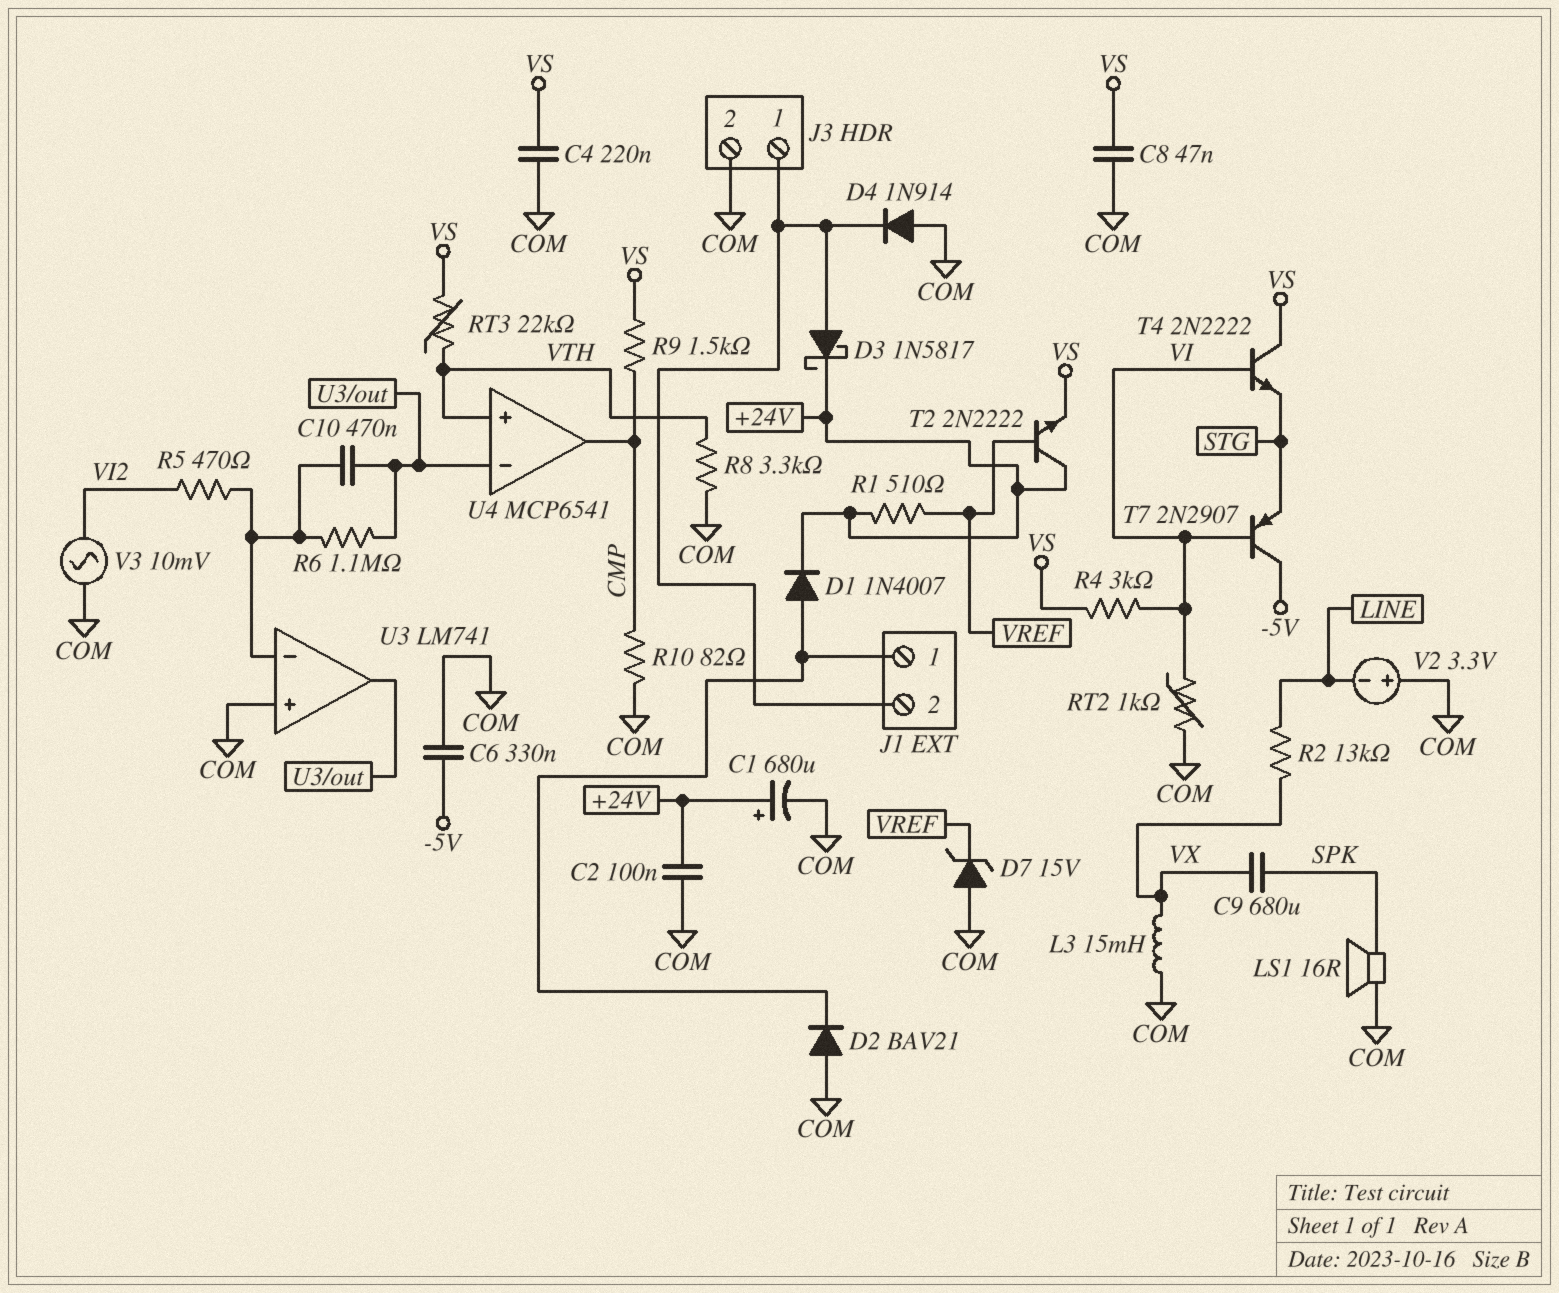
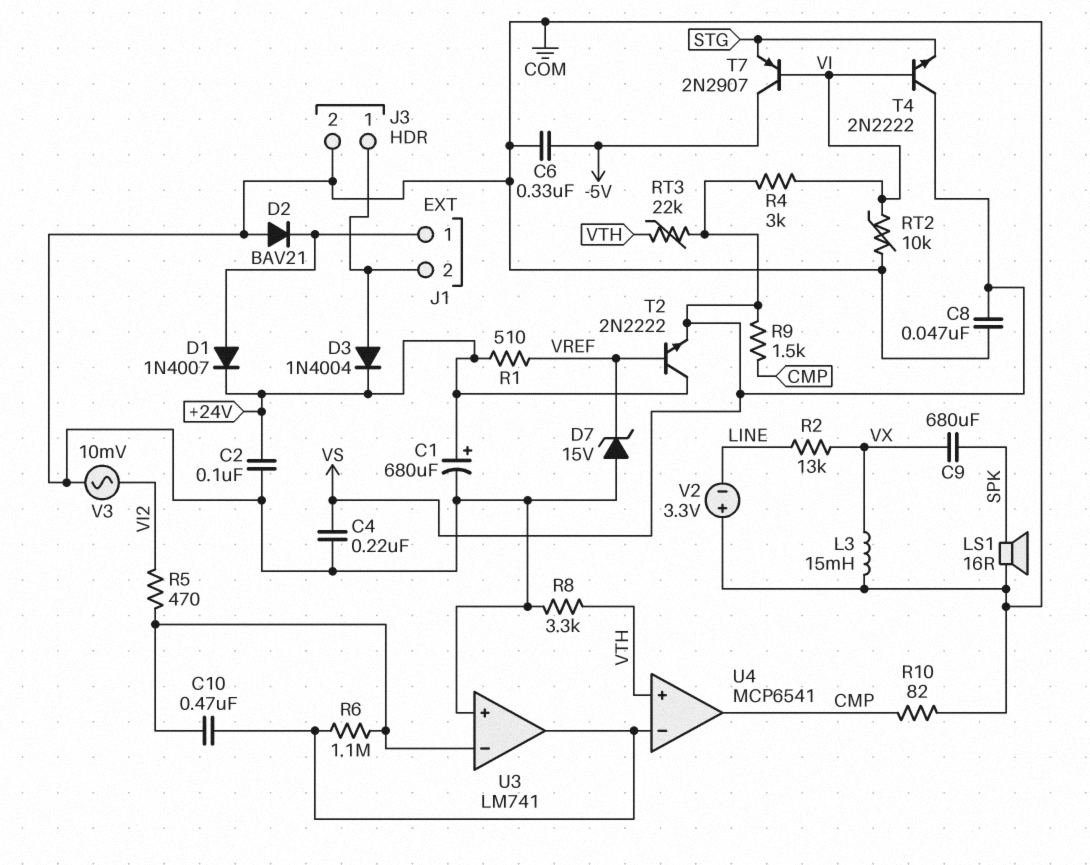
D3: schottky 1N5817 (A J1/2, K +24V) -> diode 1N4004 (A J1/2, K +24V)
D4: diode 1N914 (A COM, K J1/2) -> none
RT2: 1k (COM, VI) -> 10k (COM, VI)

